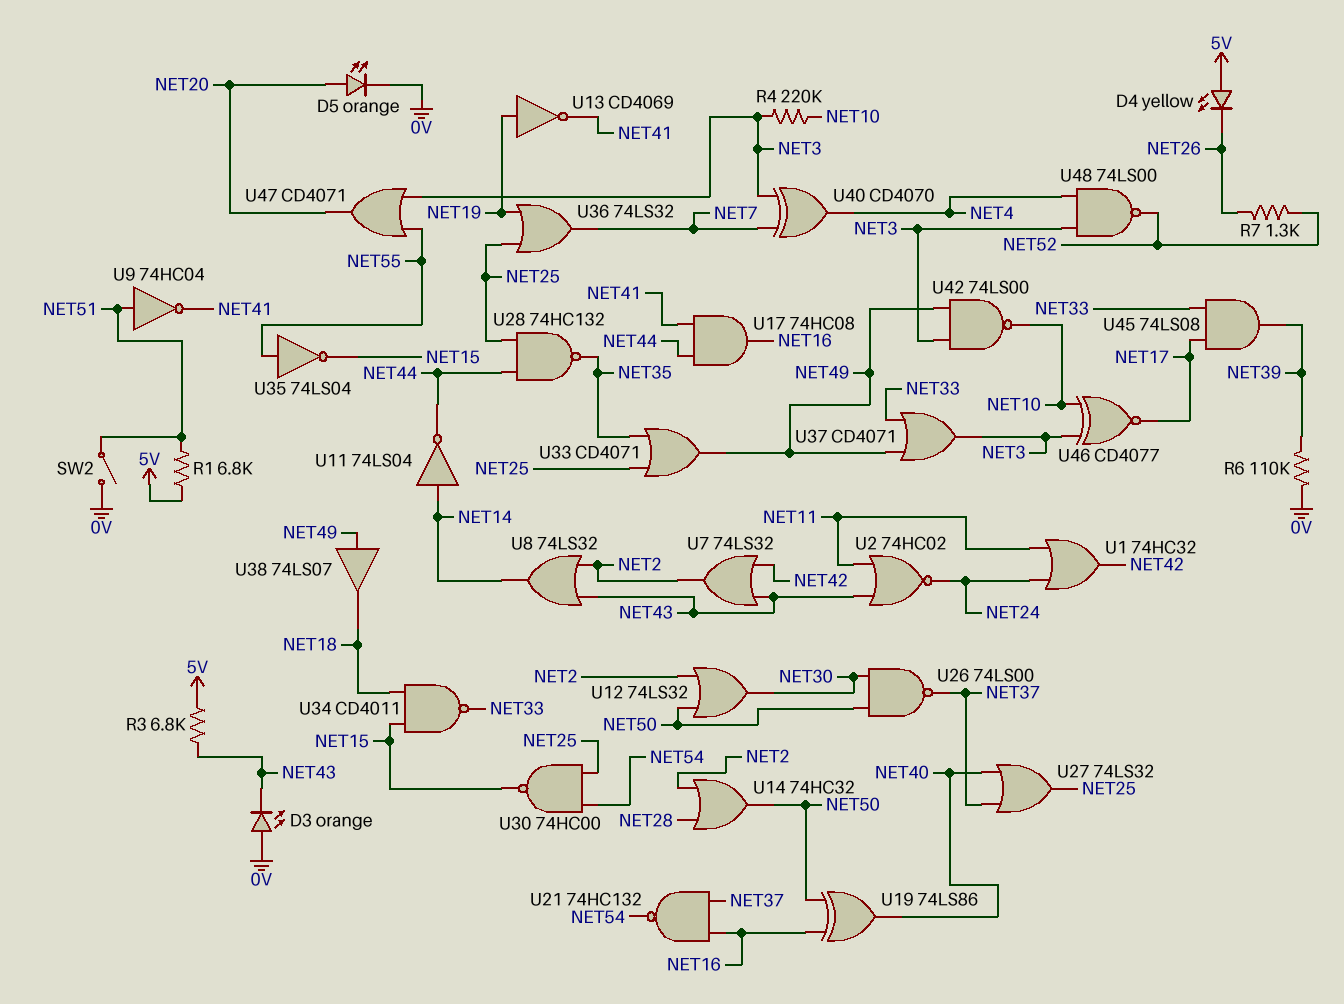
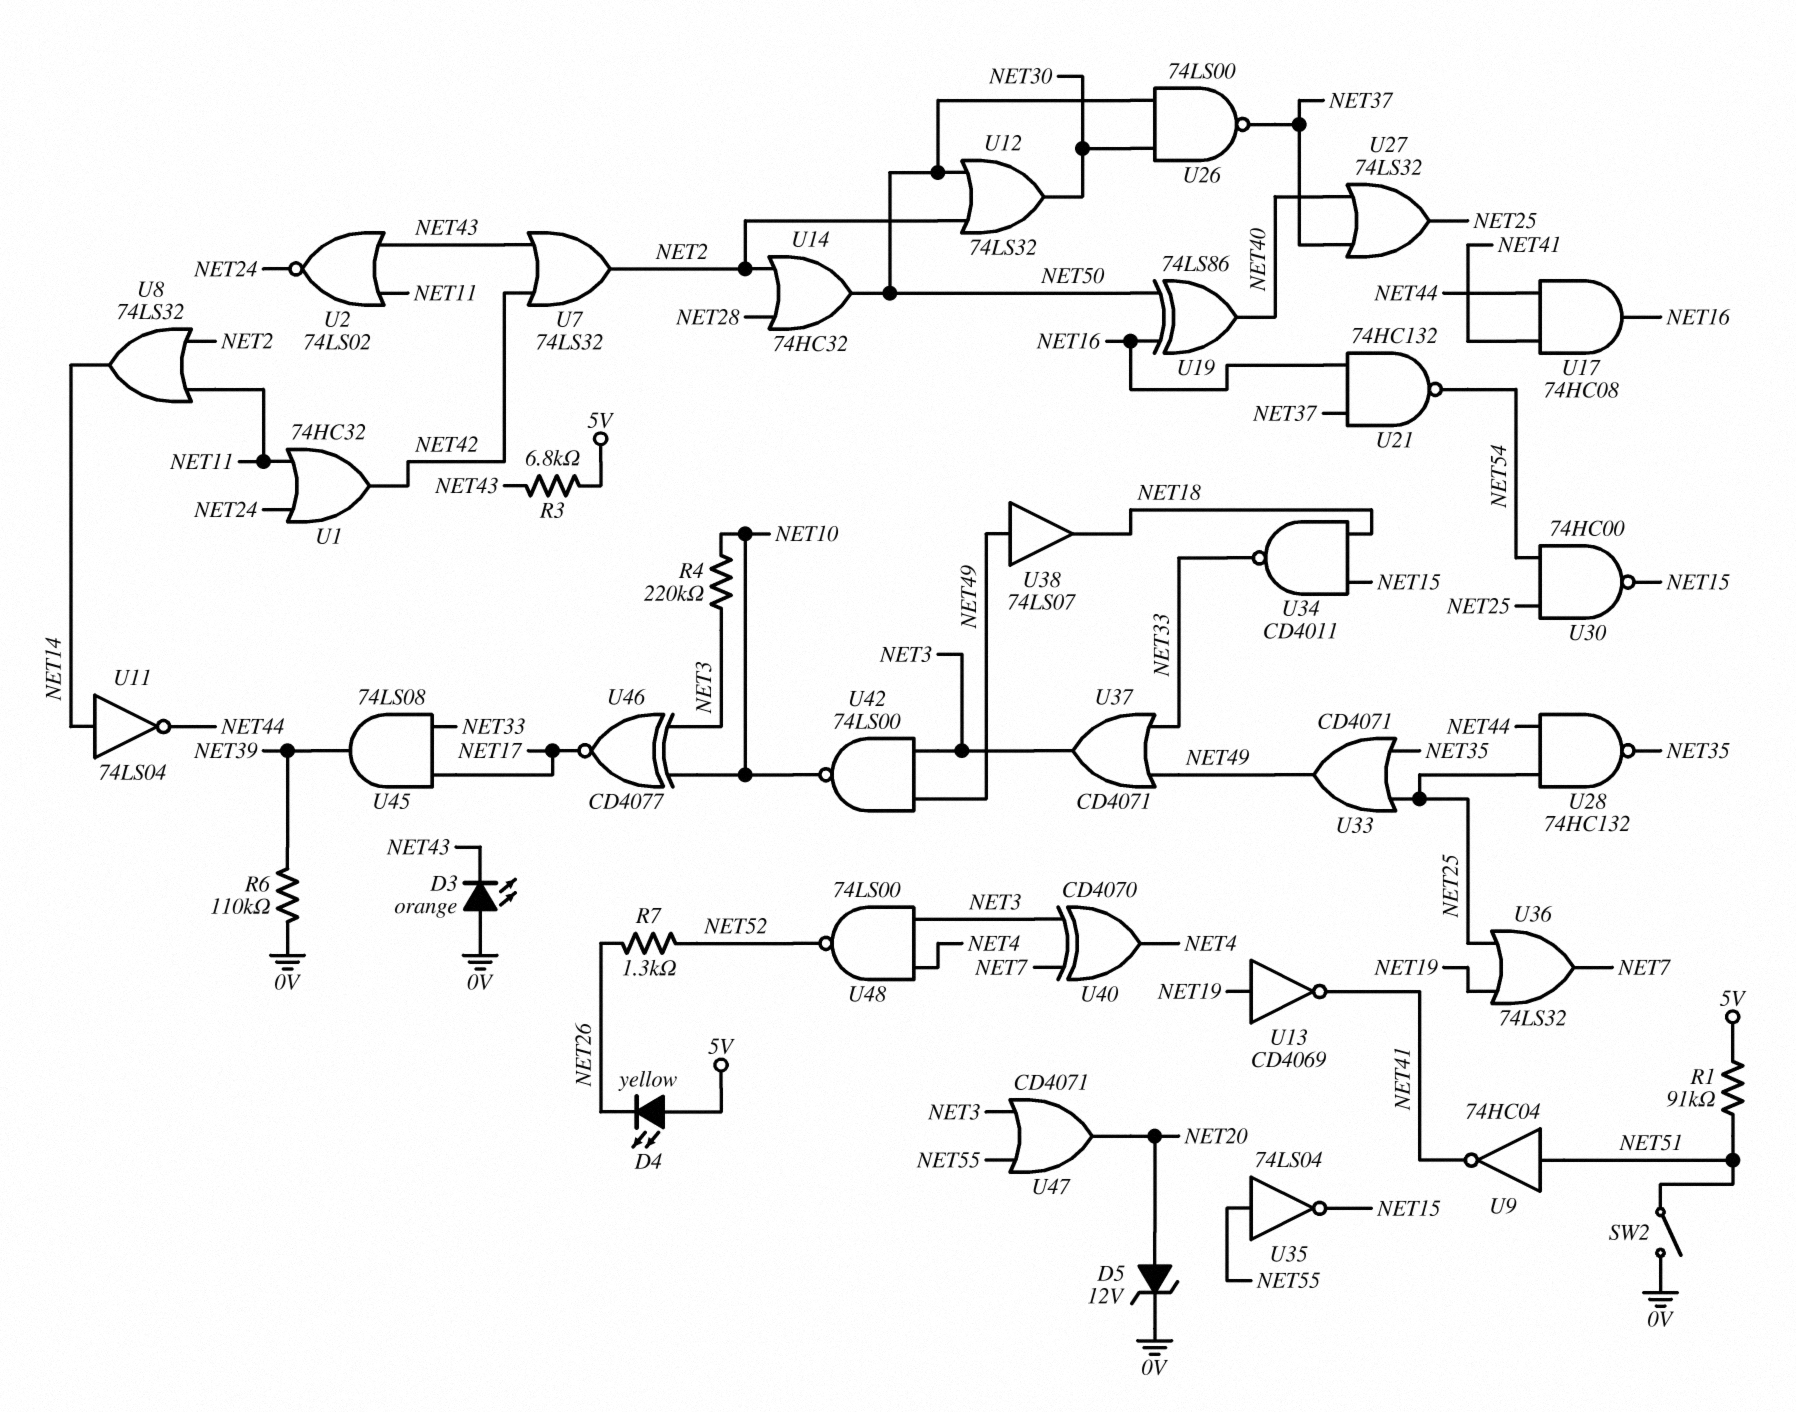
D5: LED orange (A NET20, K 0V) -> zener 12V (A NET20, K 0V)
R1: 6.8k (5V, NET51) -> 91k (5V, NET51)
U2: NOR 74HC02 (in NET11, in NET43, out NET24) -> NOR 74LS02 (in NET11, in NET43, out NET24)
U8: OR 74LS32 (in NET2, in NET43, out NET14) -> OR 74LS32 (in NET2, in NET11, out NET14)

